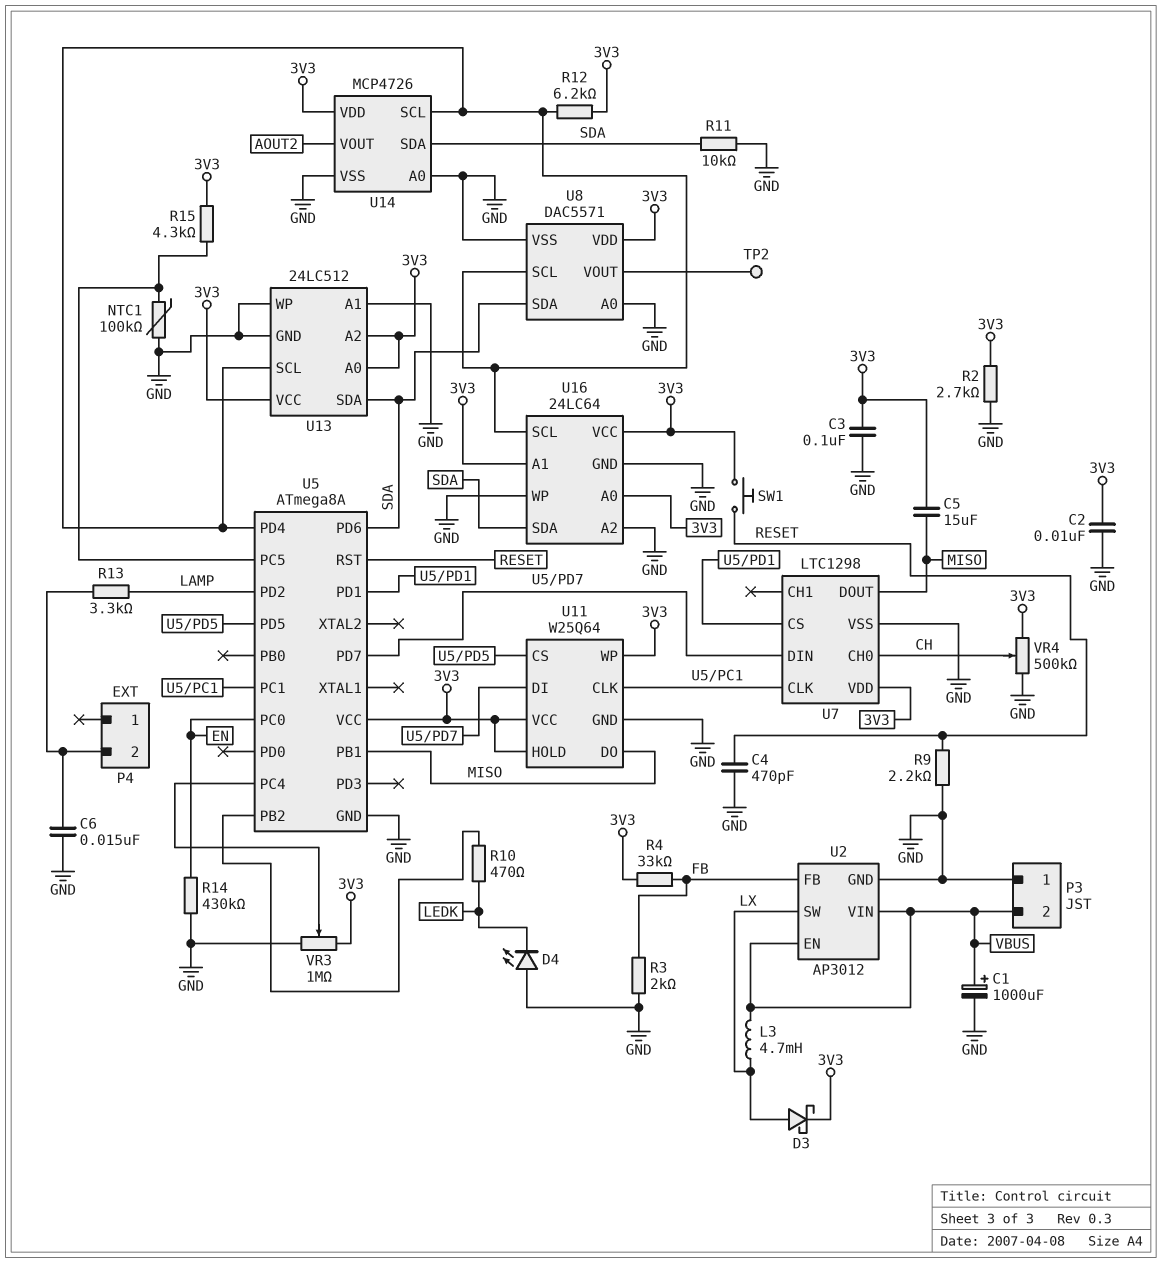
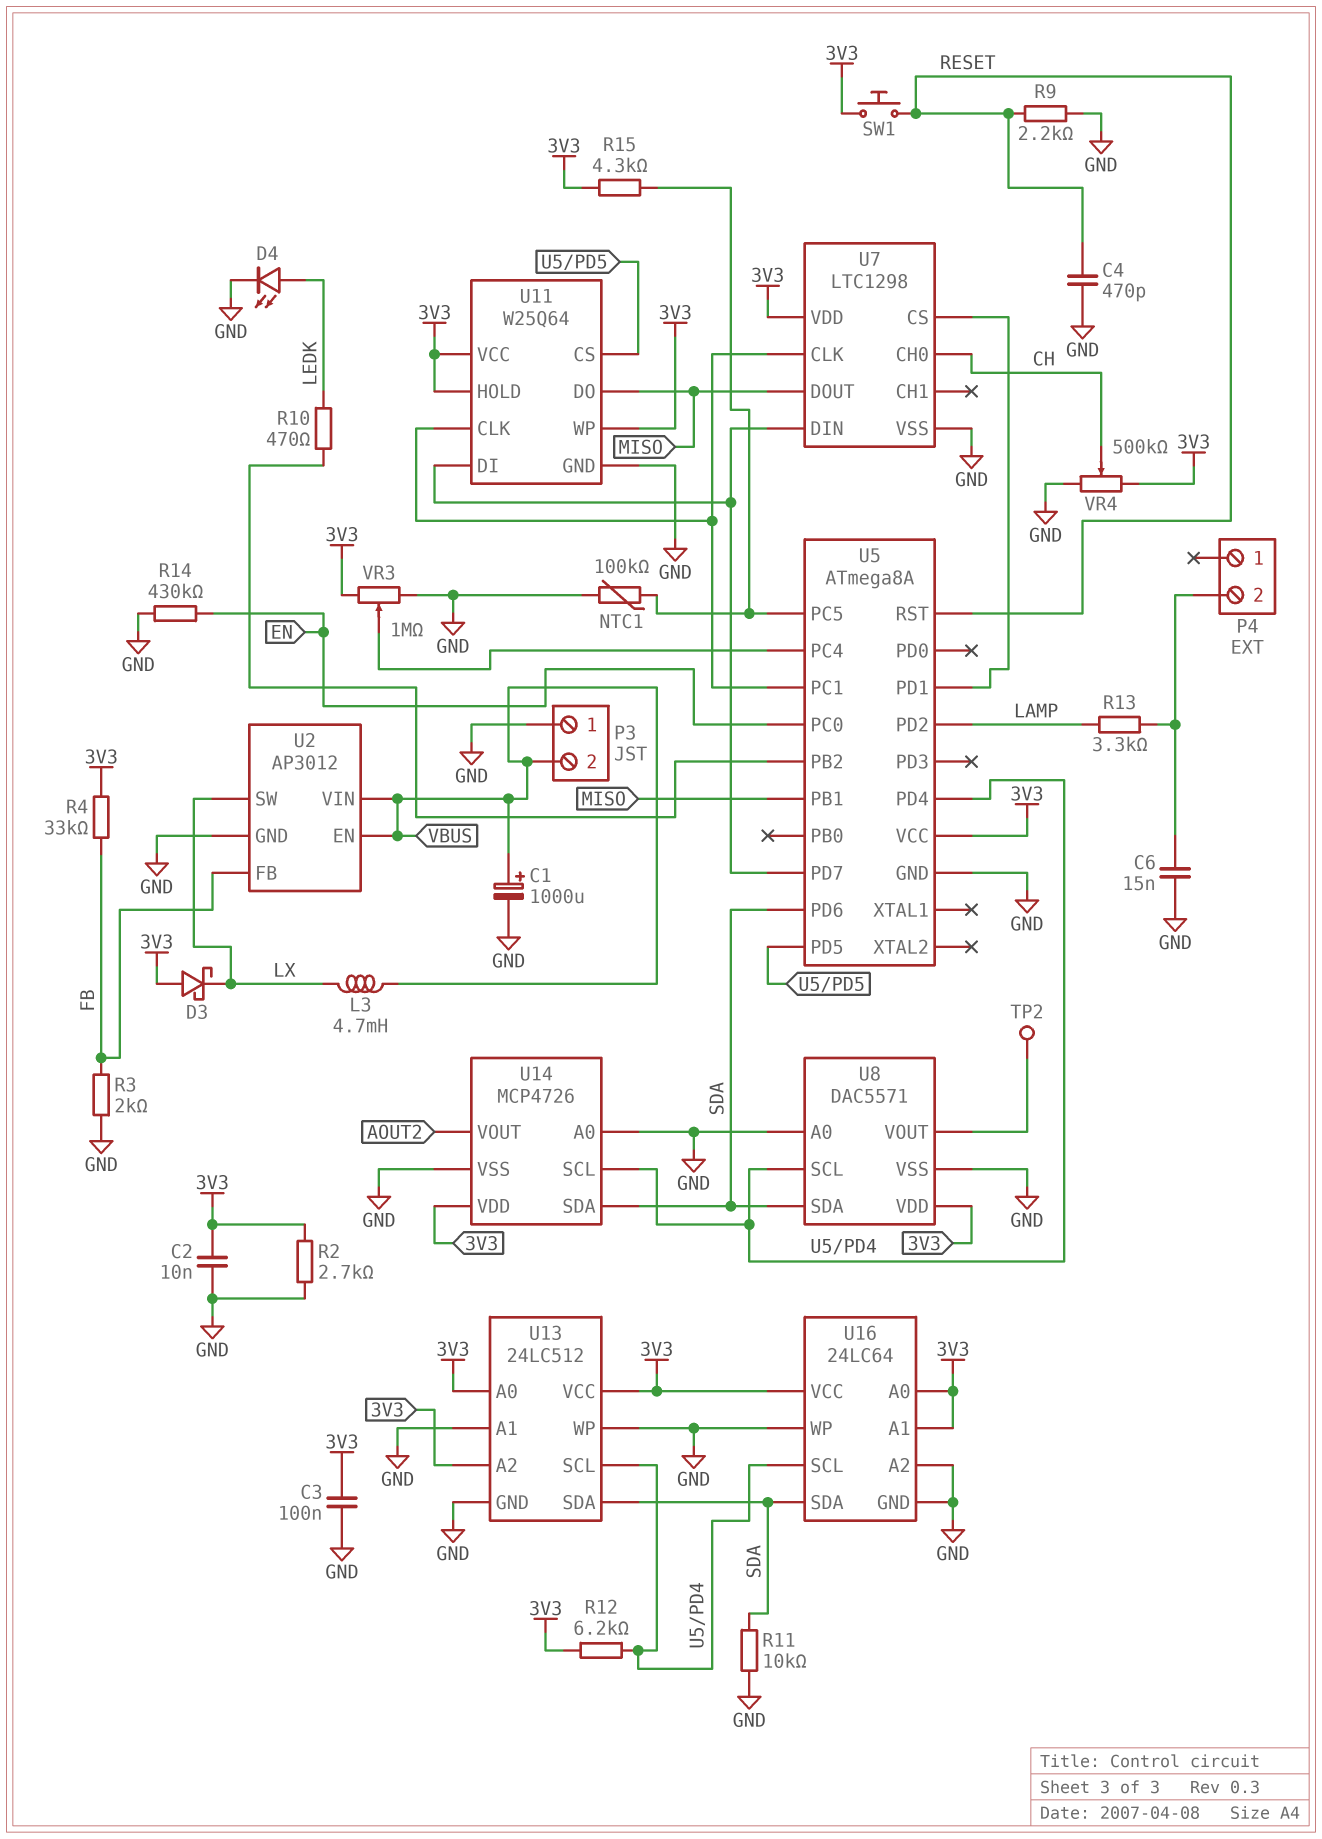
C5: 15uF (3V3, MISO) -> none
D3: schottky (A LX, K 3V3) -> schottky (A 3V3, K LX)
D4: LED (A GND, K LEDK) -> LED (A LEDK, K GND)

